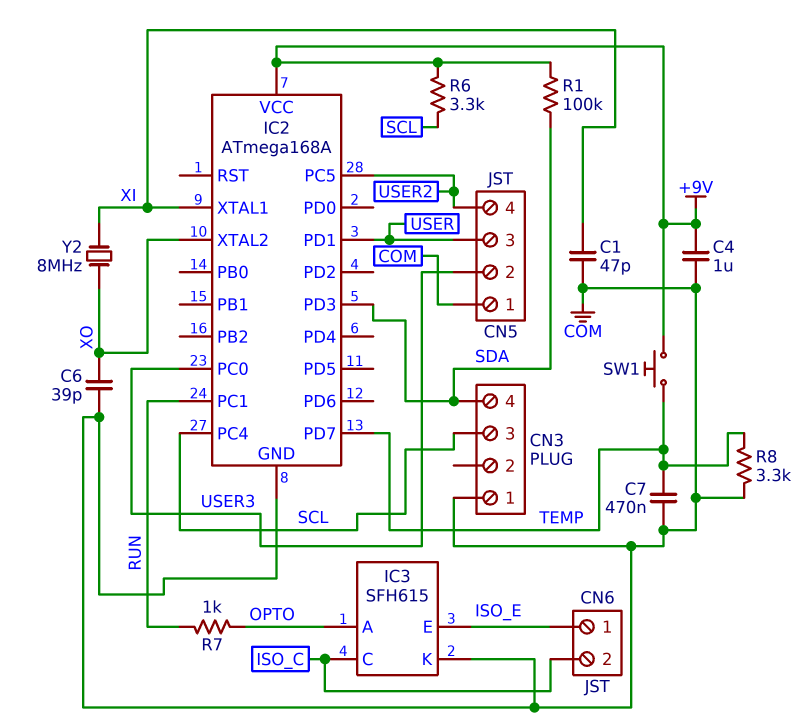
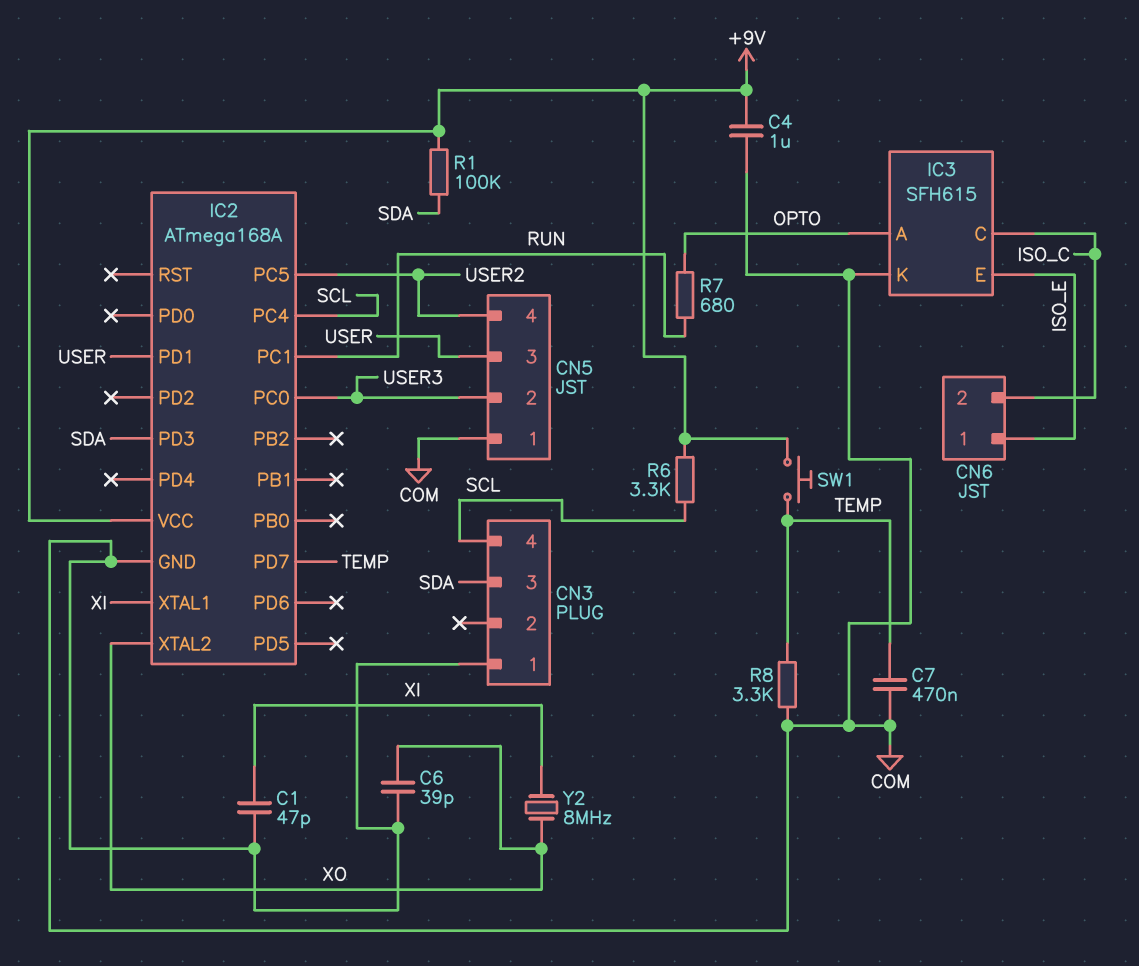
CN3 pin 3: SCL -> SDA
CN3 pin 4: SDA -> SCL
R7: 1k (OPTO, RUN) -> 680 (OPTO, RUN)

